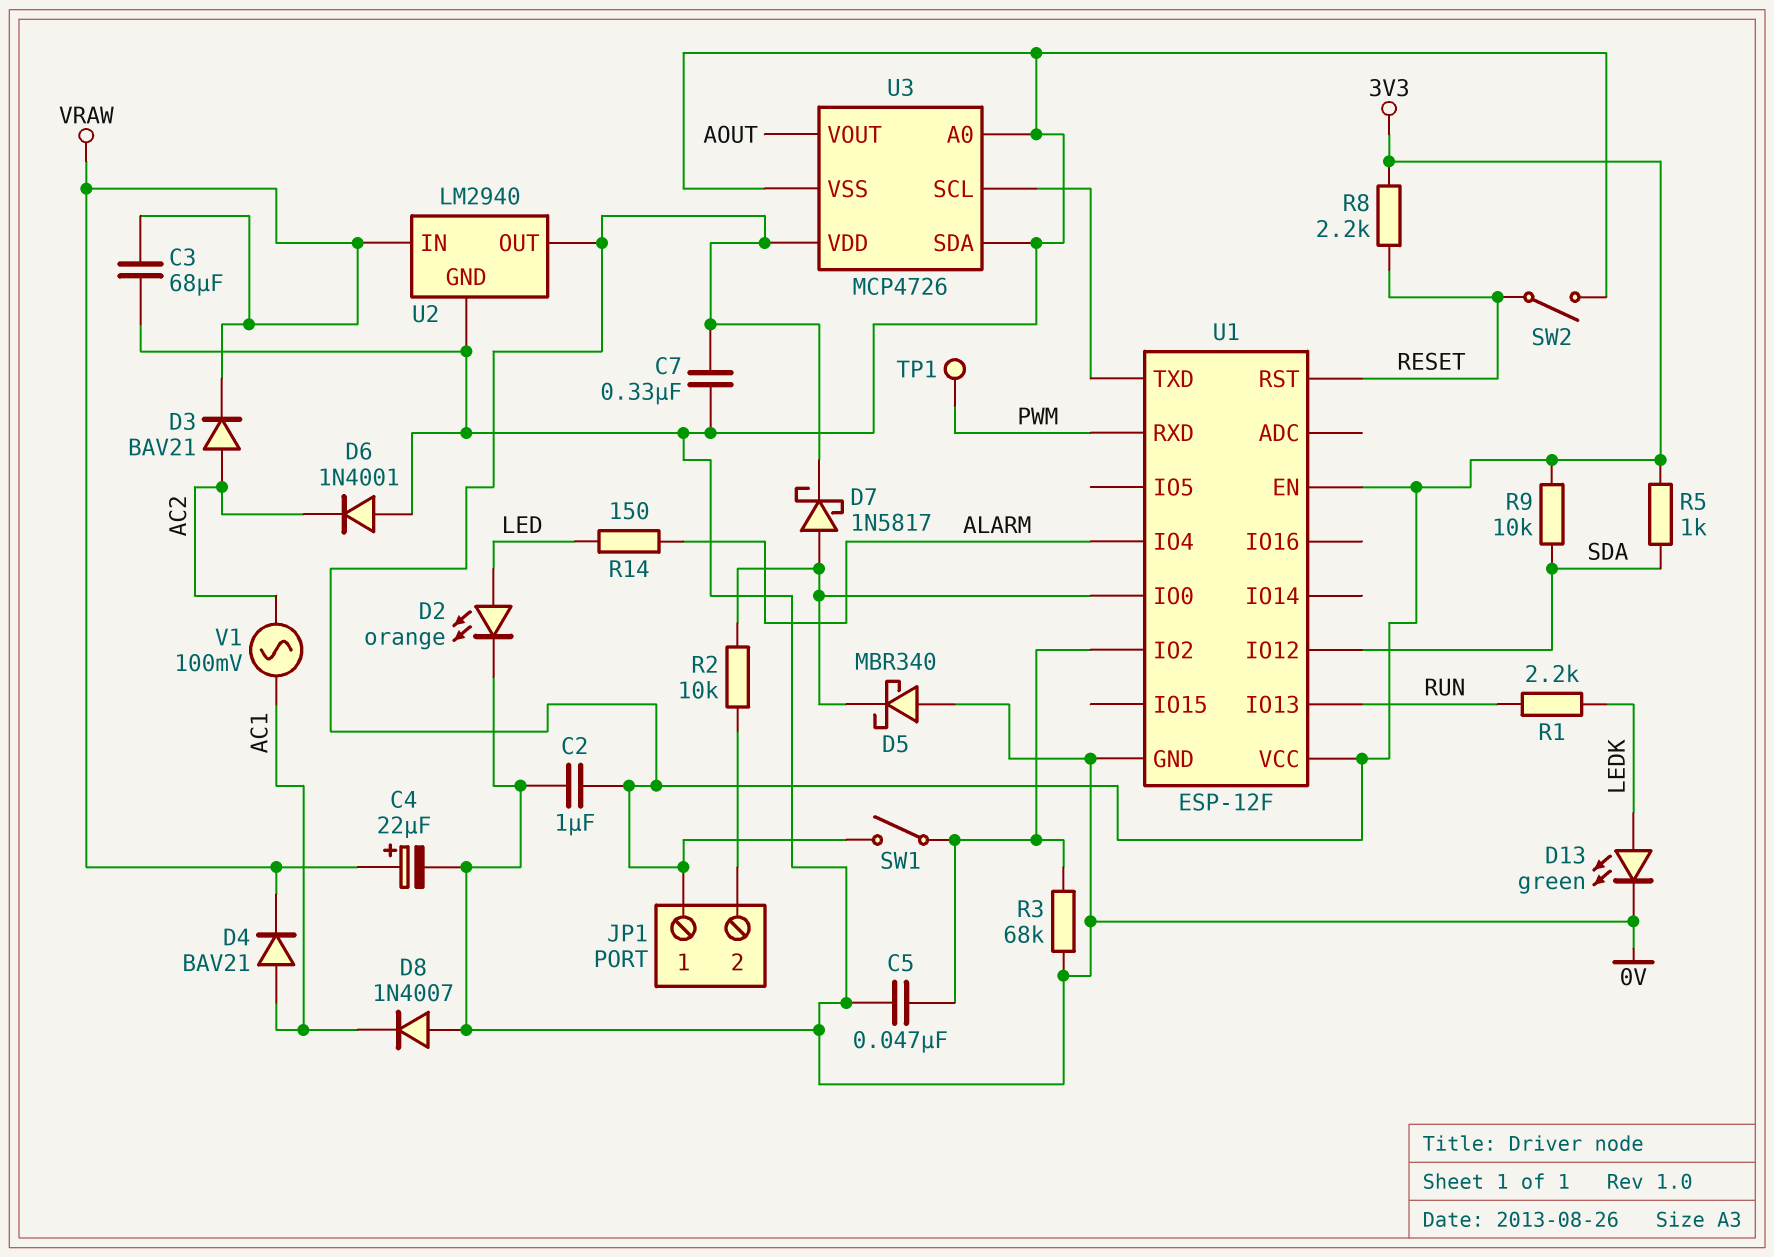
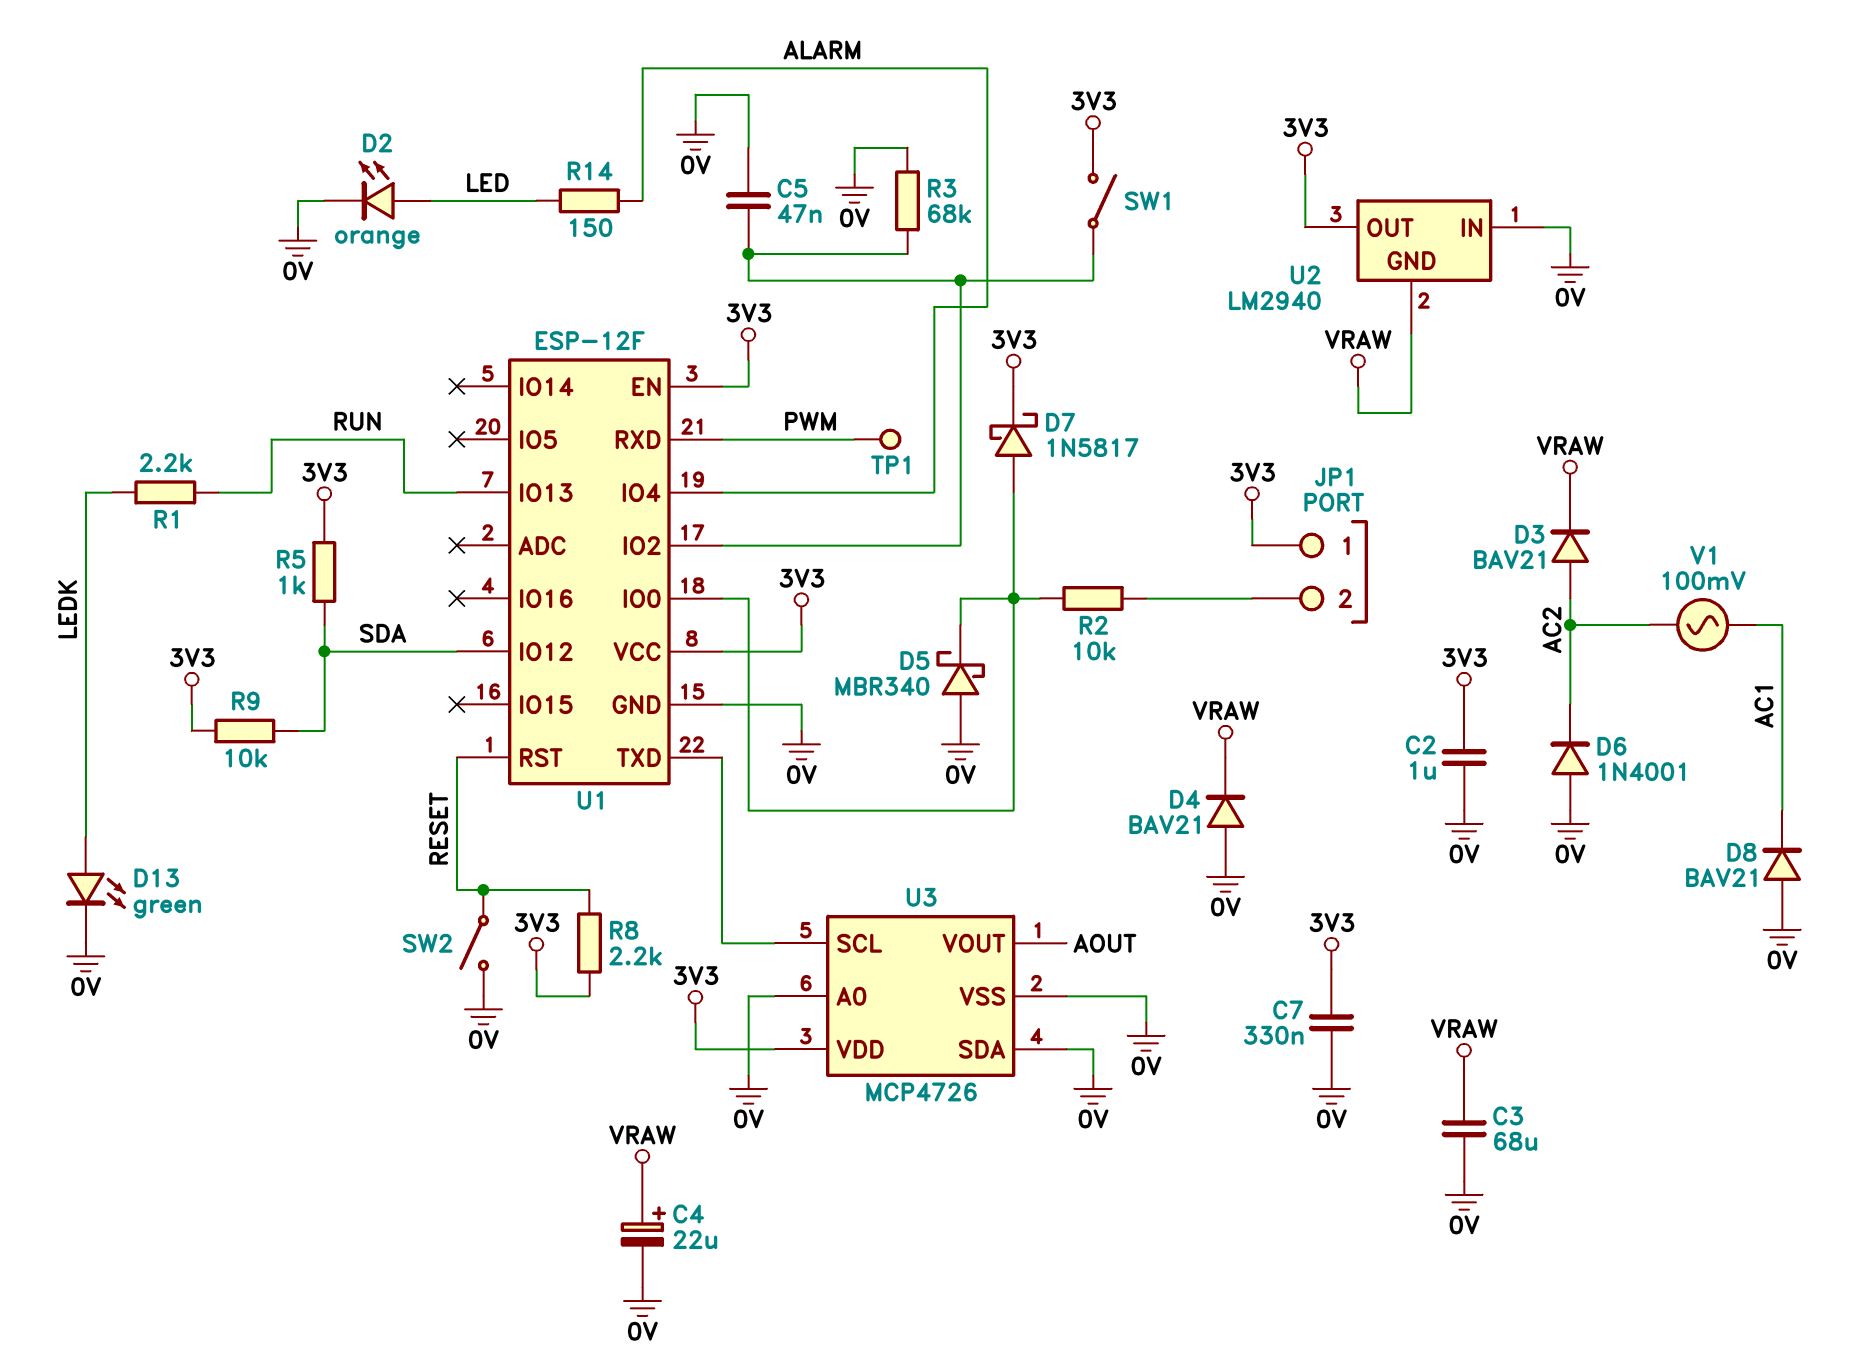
D4: diode BAV21 (A AC1, K VRAW) -> diode BAV21 (A 0V, K VRAW)
D8: diode 1N4007 (A 0V, K AC1) -> diode BAV21 (A 0V, K AC1)
U2 pin GND: 0V -> VRAW
U2 pin IN: VRAW -> 0V

